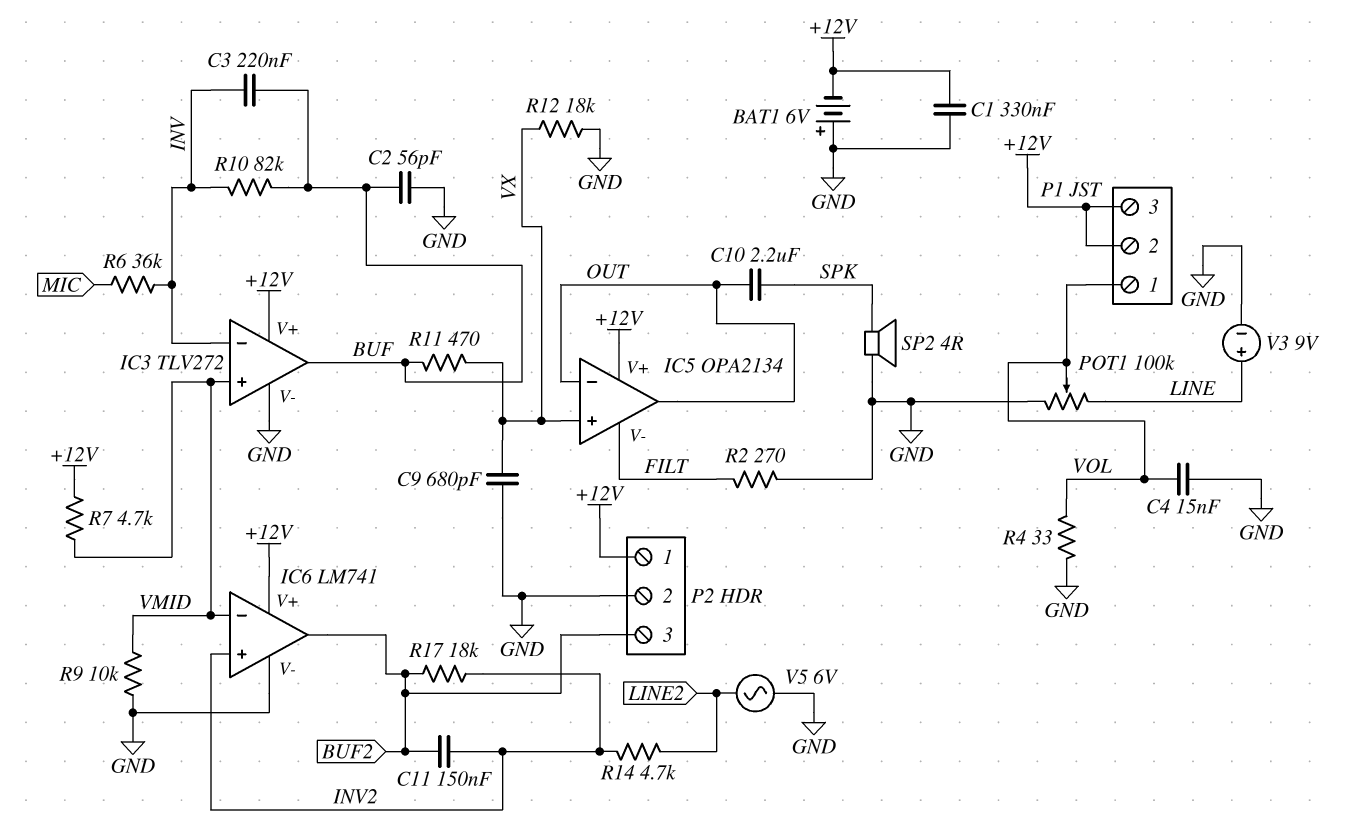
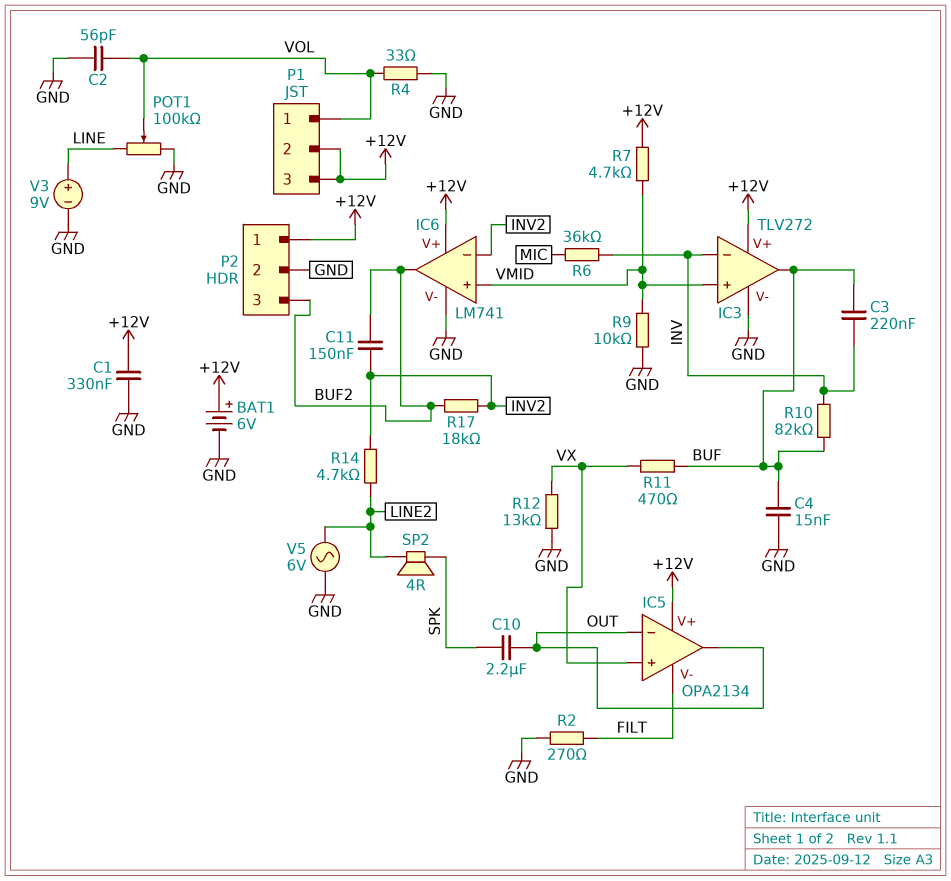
BAT1: 6V (plus GND, minus +12V) -> 6V (plus +12V, minus GND)
C2: 56pF (BUF, GND) -> 56pF (GND, VOL)
C4: 15nF (GND, VOL) -> 15nF (BUF, GND)
C9: 680pF (GND, VX) -> none
IC6 pin in+: INV2 -> VMID
IC6 pin in-: VMID -> INV2
R12: 18k (GND, VX) -> 13k (GND, VX)
SP2: speaker 4R (GND, SPK) -> speaker 4R (LINE2, SPK)

